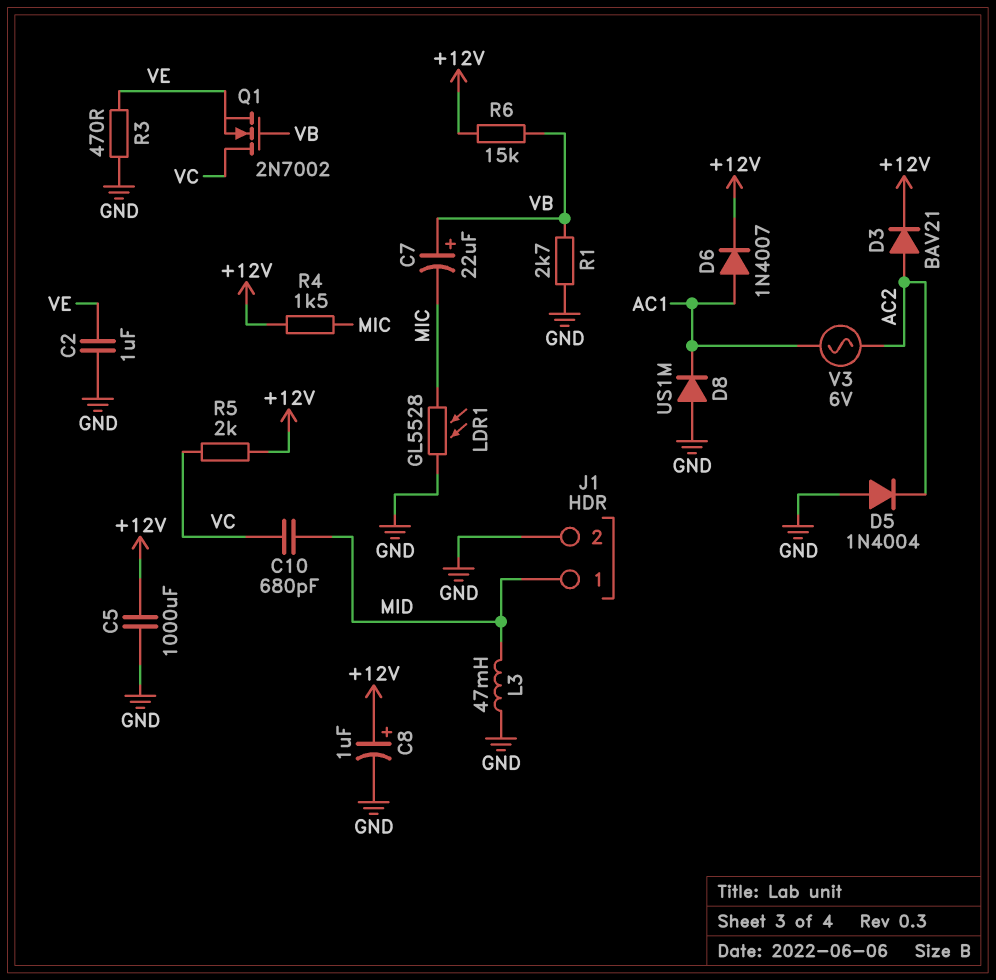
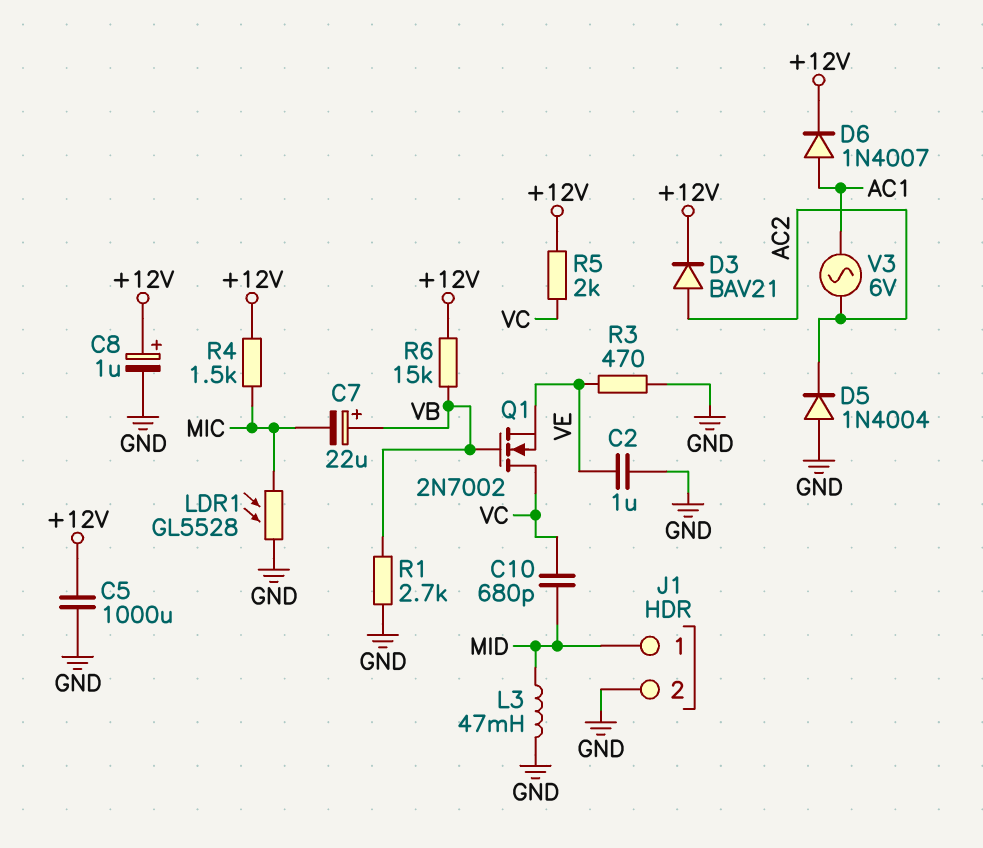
D8: diode US1M (A GND, K AC1) -> none

